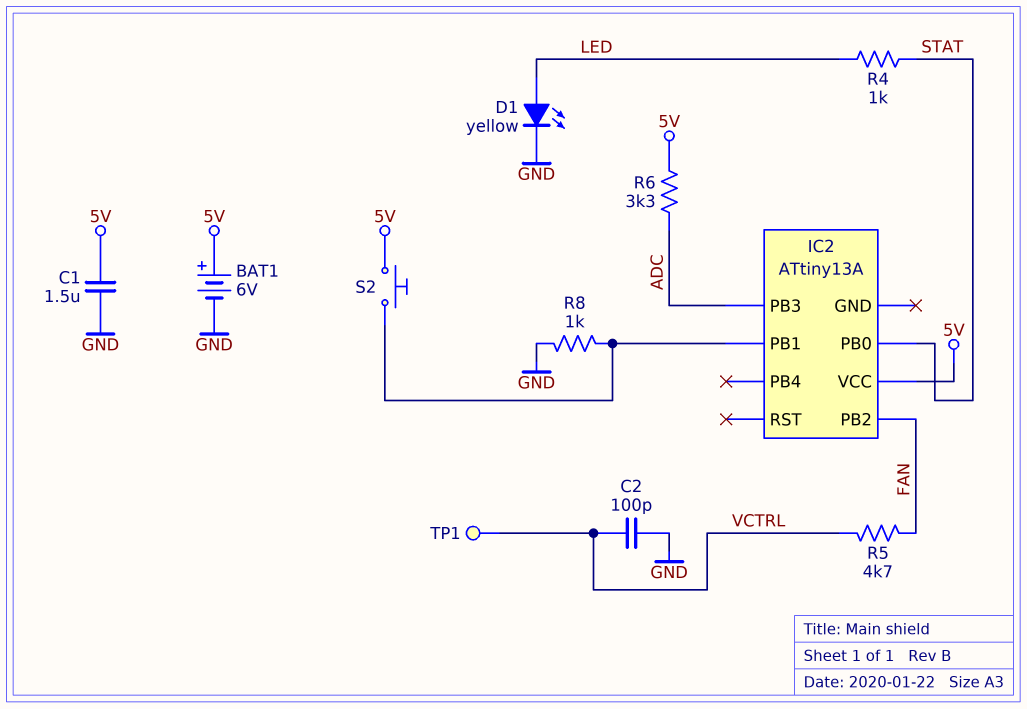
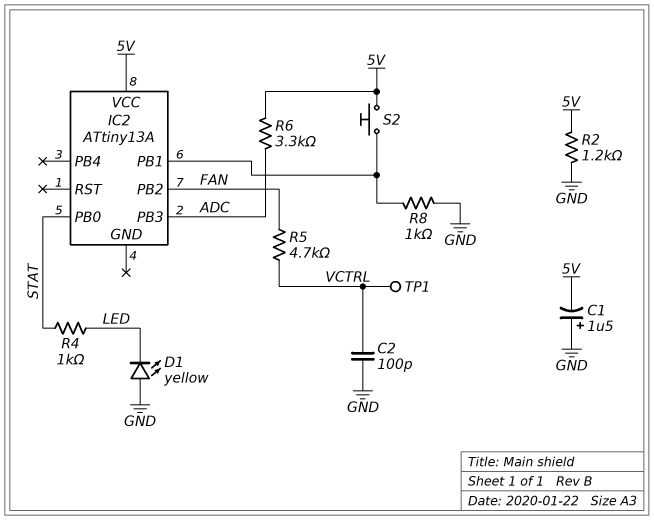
BAT1: 6V (plus 5V, minus GND) -> none
C1: 1.5uF (5V, GND) -> 1.5uF (plus GND, minus 5V)
D1: LED yellow (A LED, K GND) -> LED yellow (A GND, K LED)
R2: none -> 1.2k (5V, GND)

